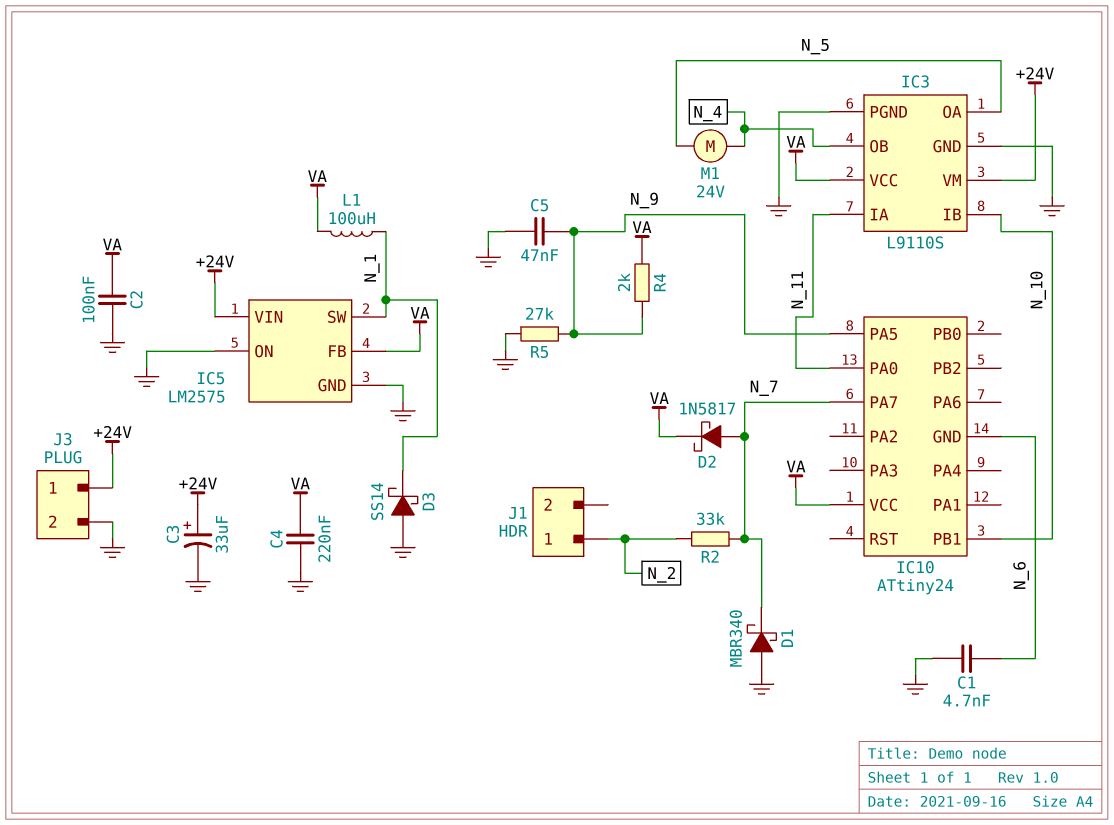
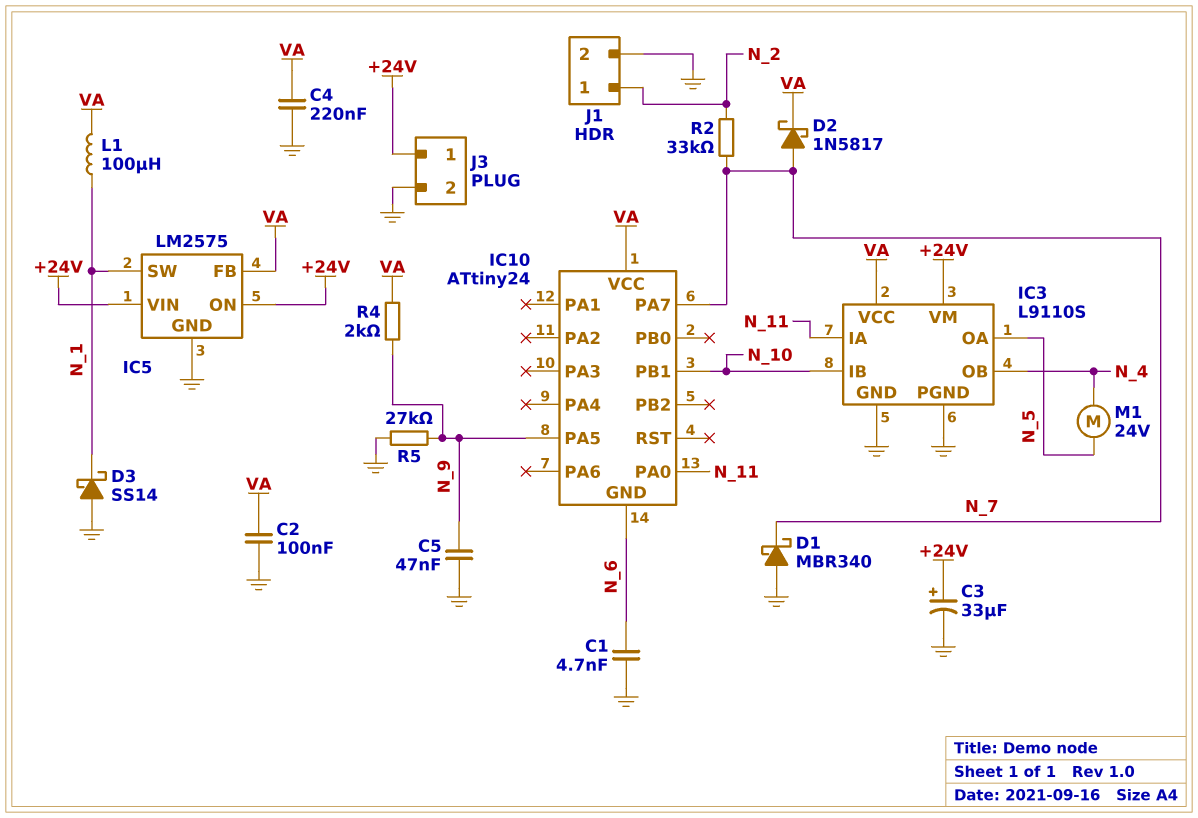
IC5 pin ON: GND -> +24V
J1 pin 2: none -> GND

